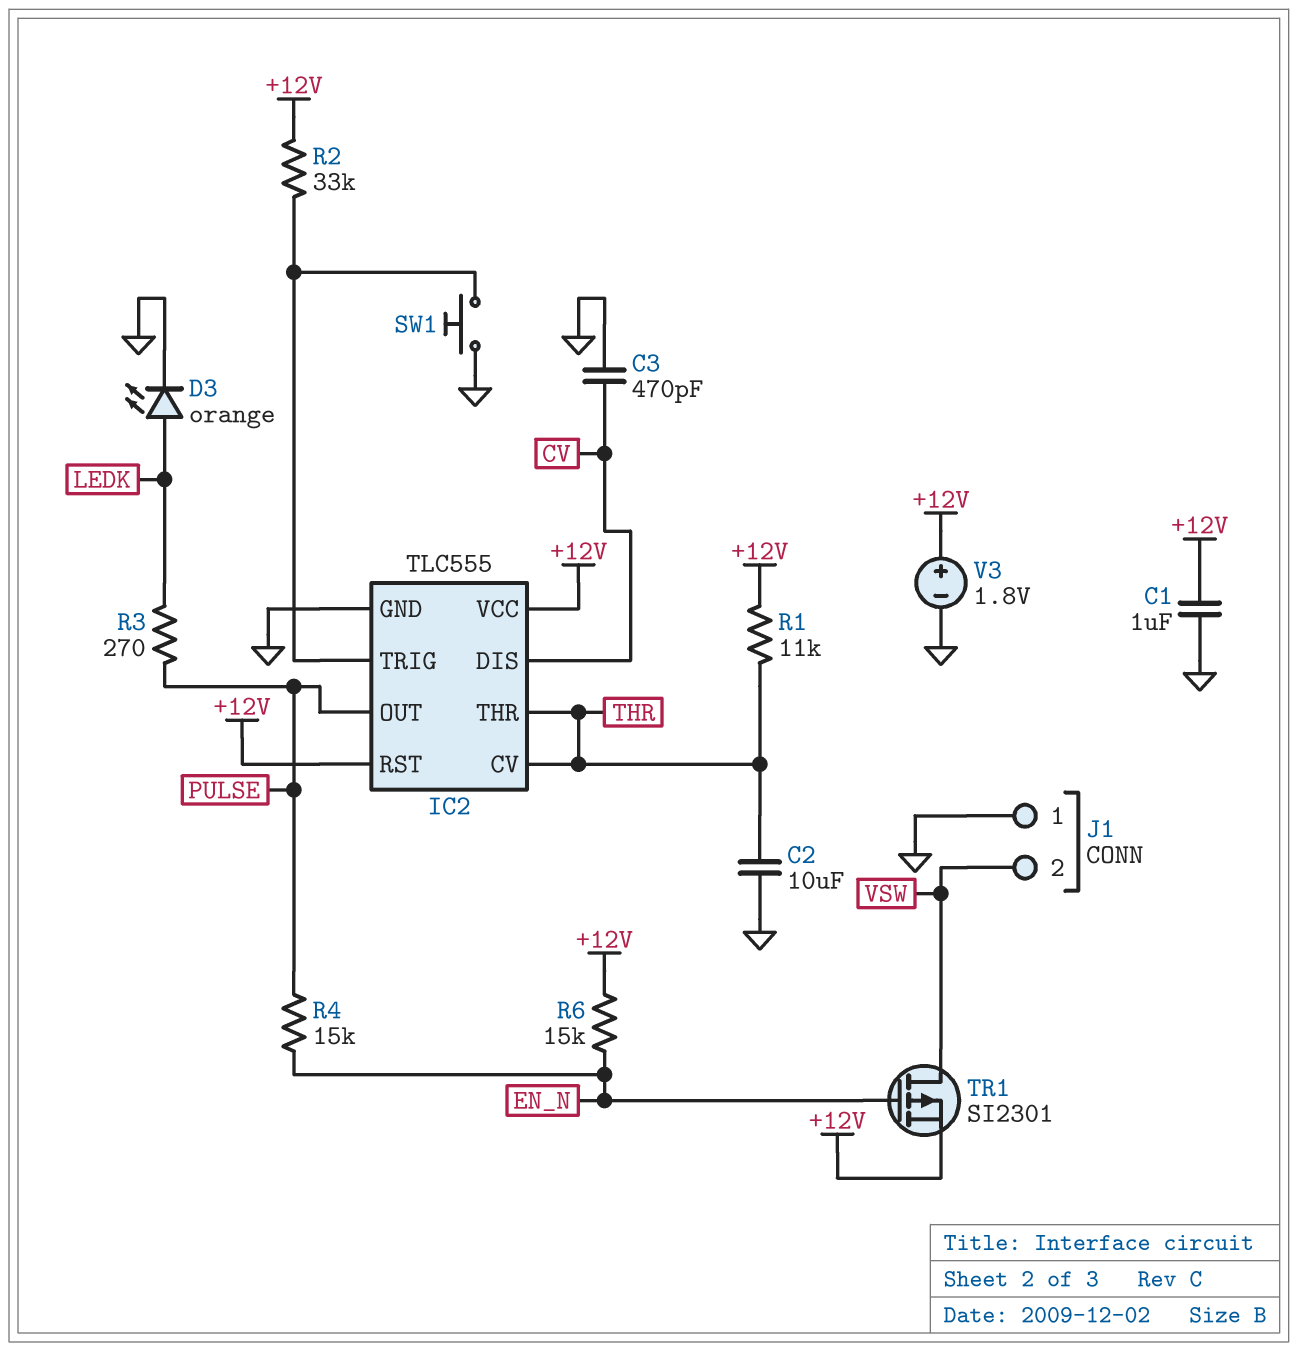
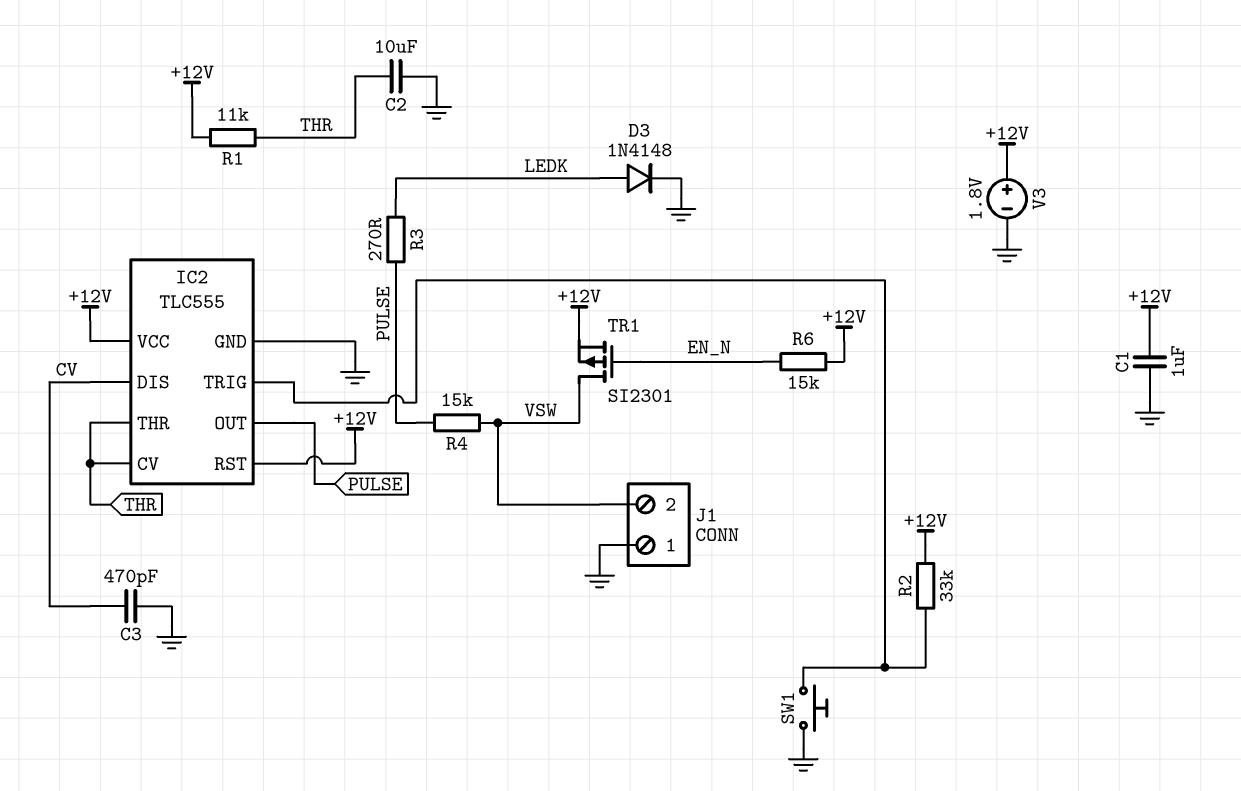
D3: LED orange (A LEDK, K GND) -> diode 1N4148 (A LEDK, K GND)
R4: 15k (EN_N, PULSE) -> 15k (PULSE, VSW)

